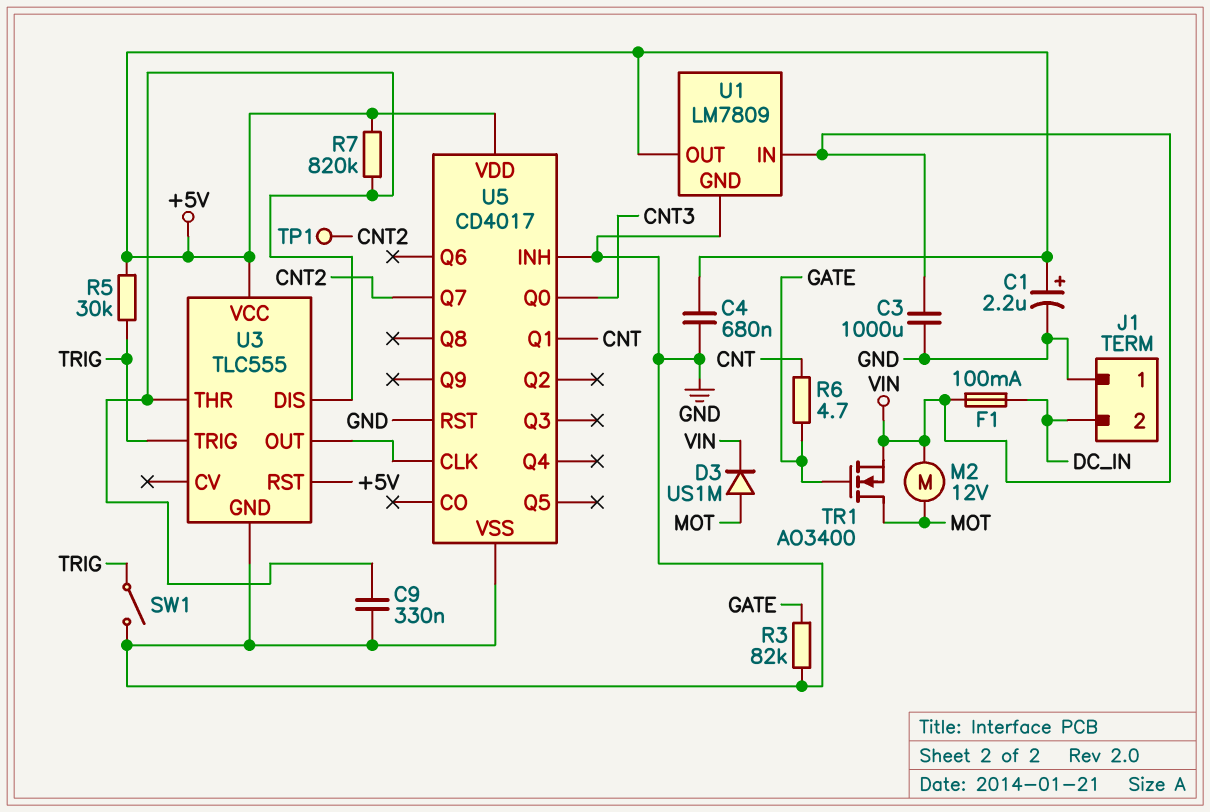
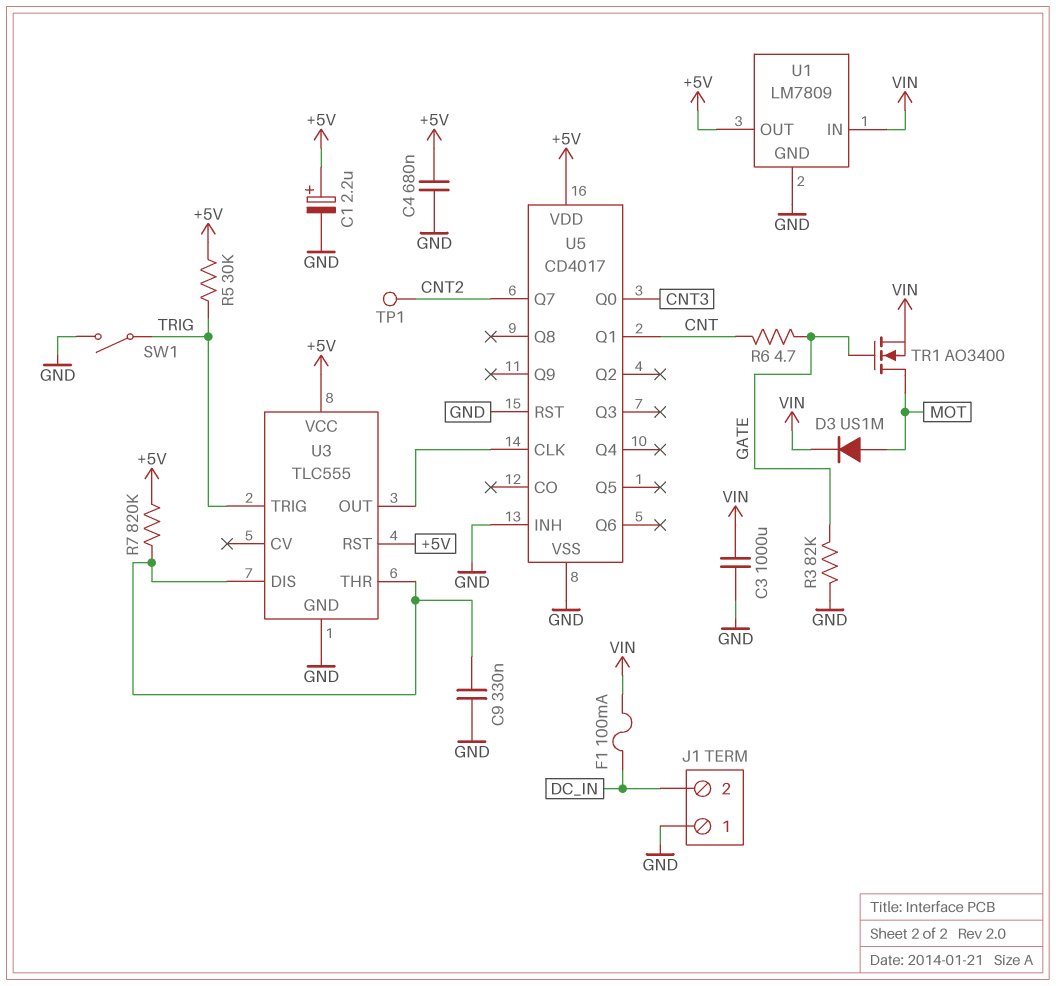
M2: motor 12V (MOT, VIN) -> none

